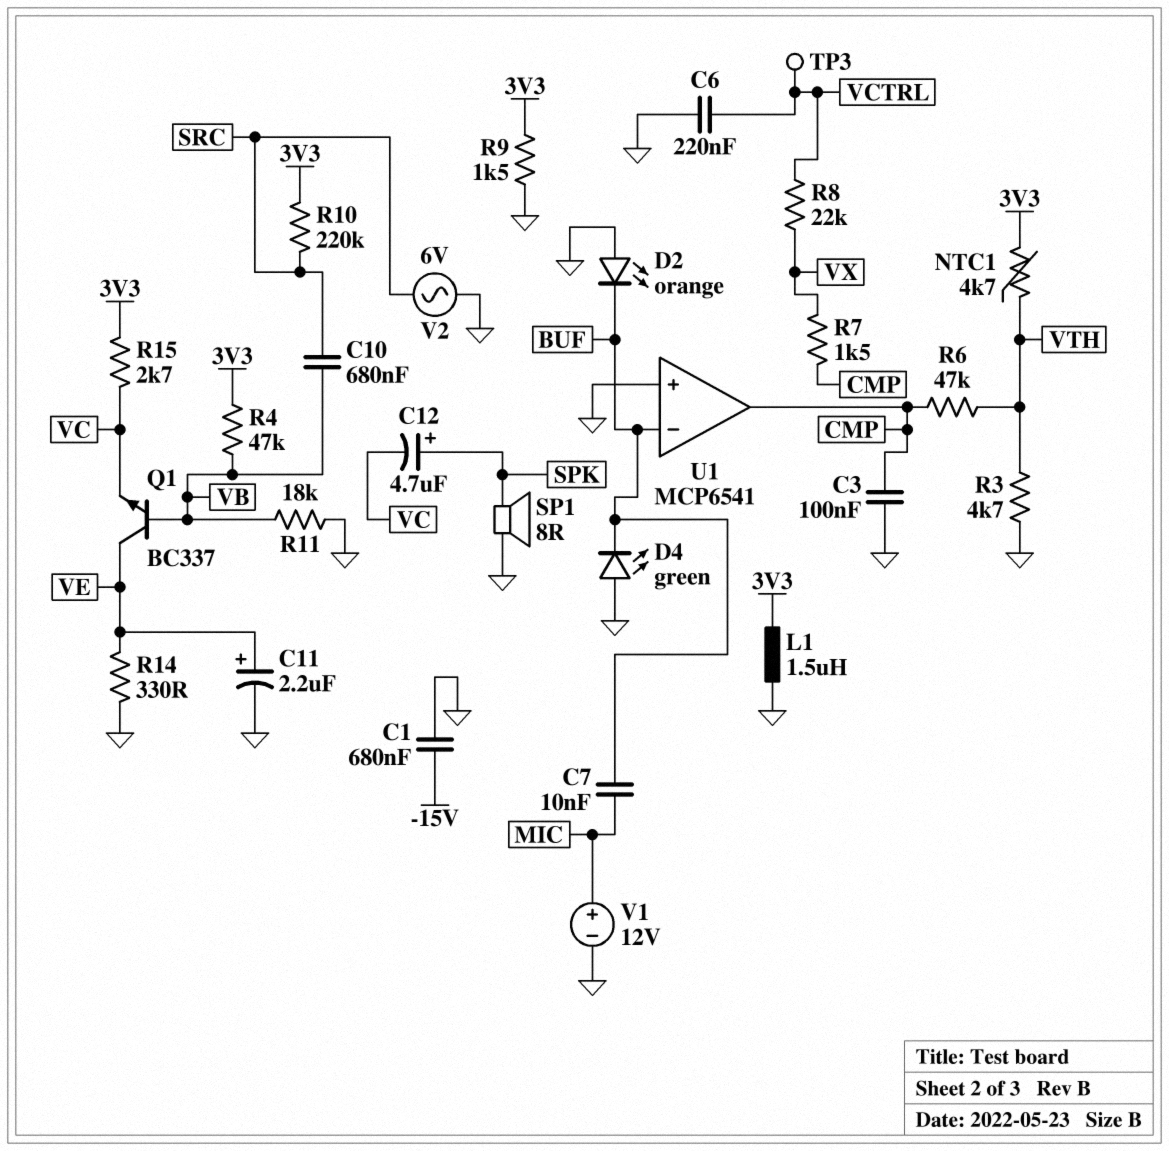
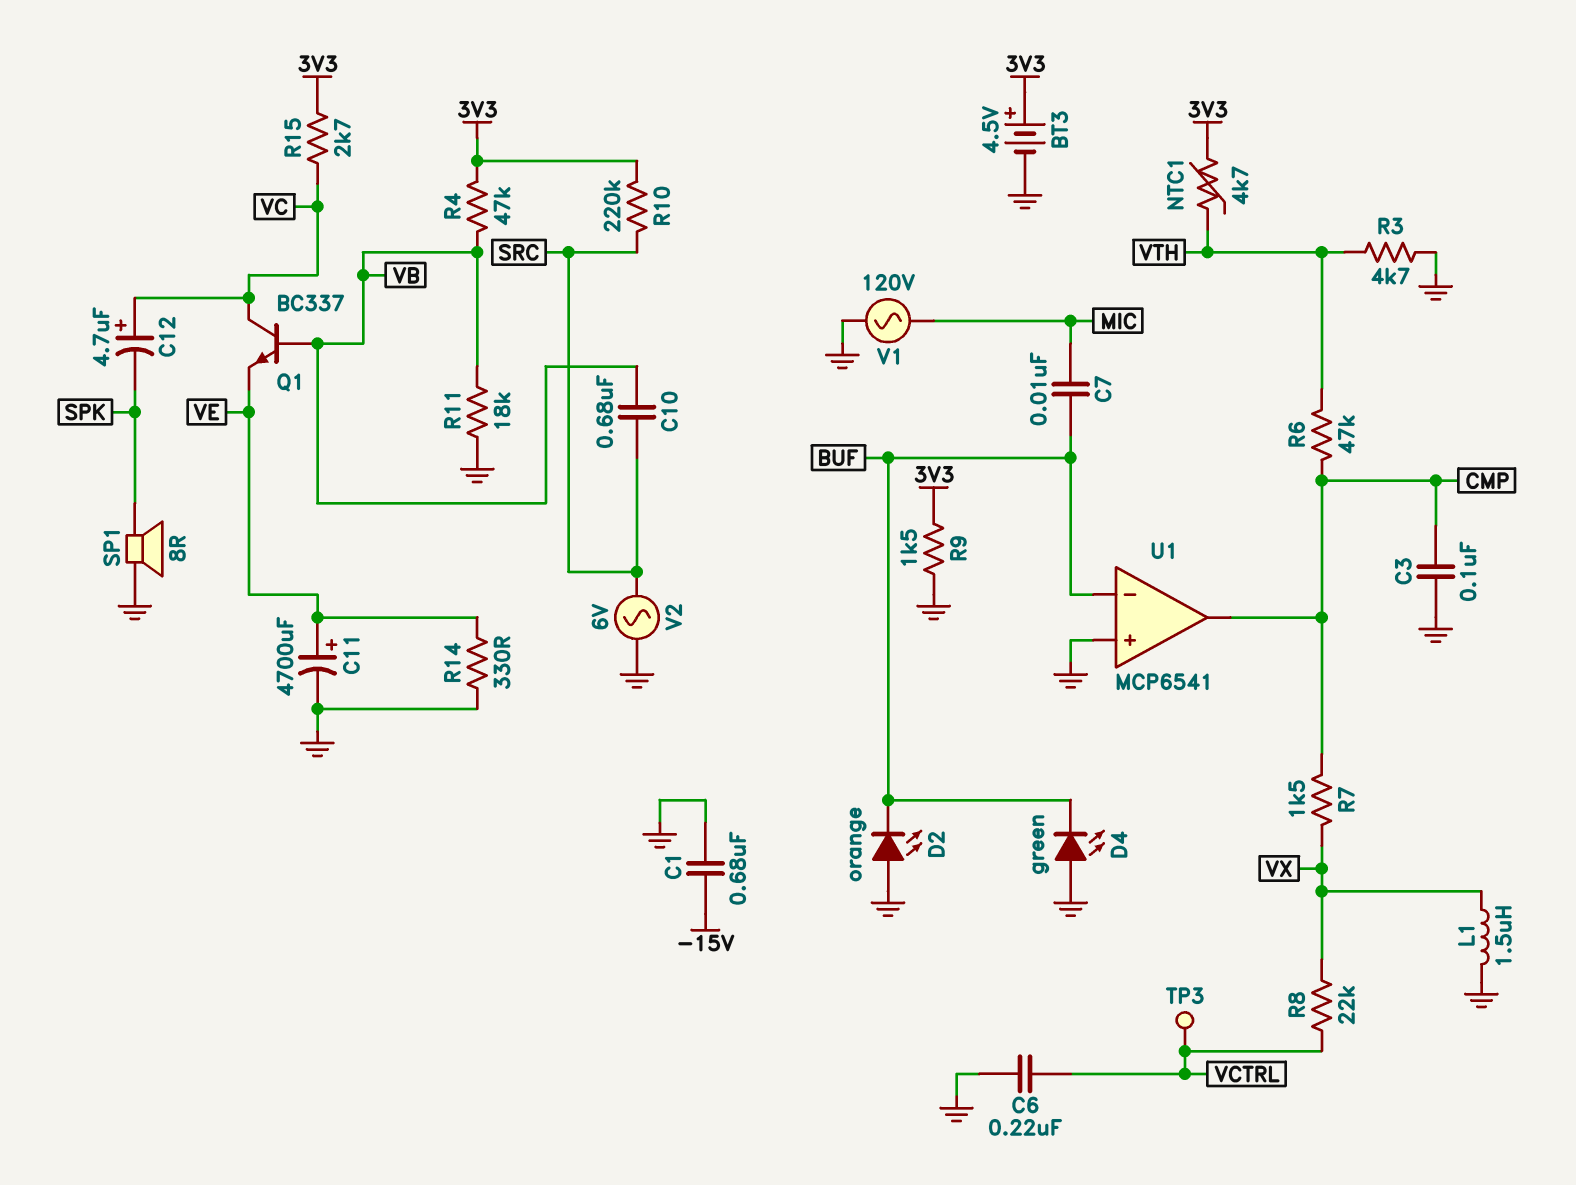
BT3: none -> 4.5V (plus 3V3, minus GND)
C11: 2.2uF (plus VE, minus GND) -> 4700uF (plus VE, minus GND)
C12: 4.7uF (plus SPK, minus VC) -> 4.7uF (plus VC, minus SPK)
L1: 1.5uH (3V3, GND) -> 1.5uH (GND, VX)
Q1: NPN BC337 (B VB, C VE, E VC) -> NPN BC337 (B VB, C VC, E VE)
V1: 12V (plus MIC, minus GND) -> AC 120V (GND, MIC)

